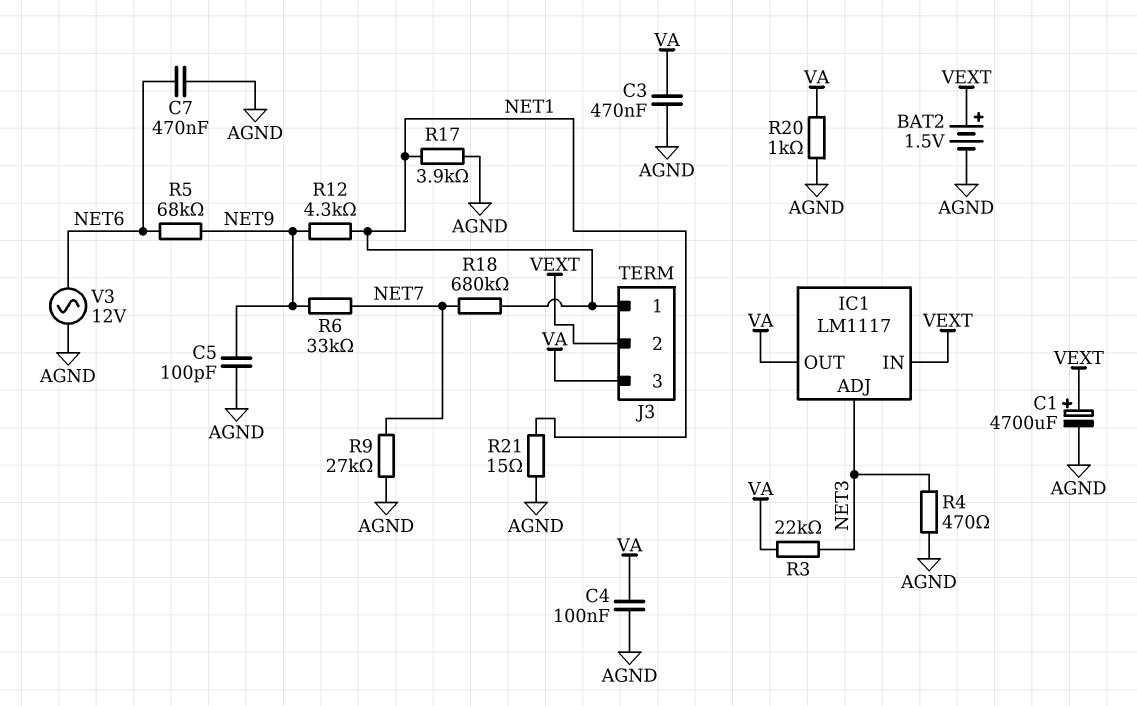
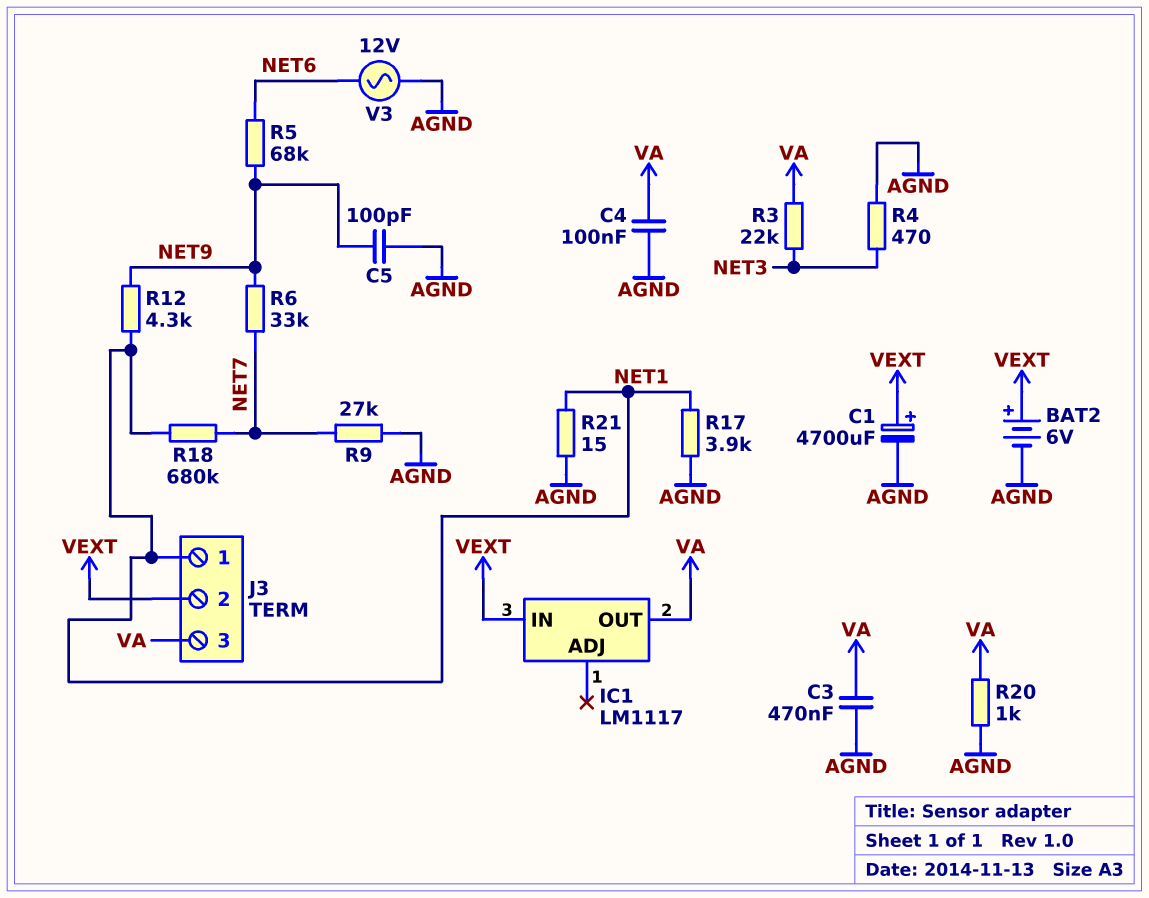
BAT2: 1.5V (plus VEXT, minus AGND) -> 6V (plus VEXT, minus AGND)
C7: 470nF (AGND, NET6) -> none
IC1 pin ADJ: NET3 -> none

